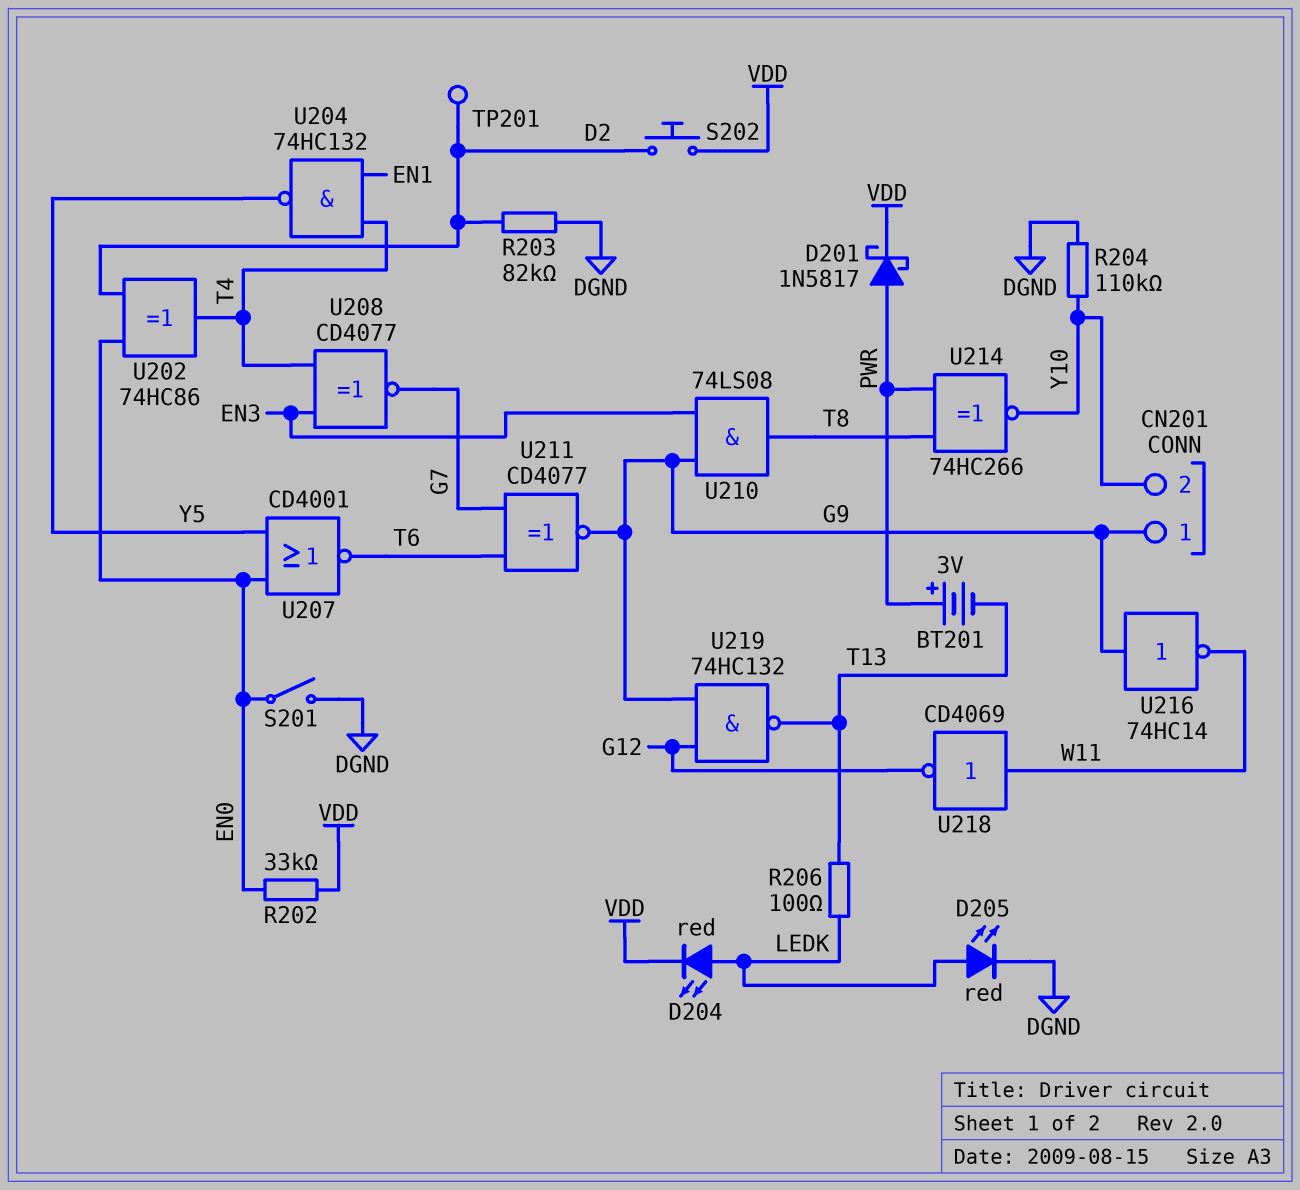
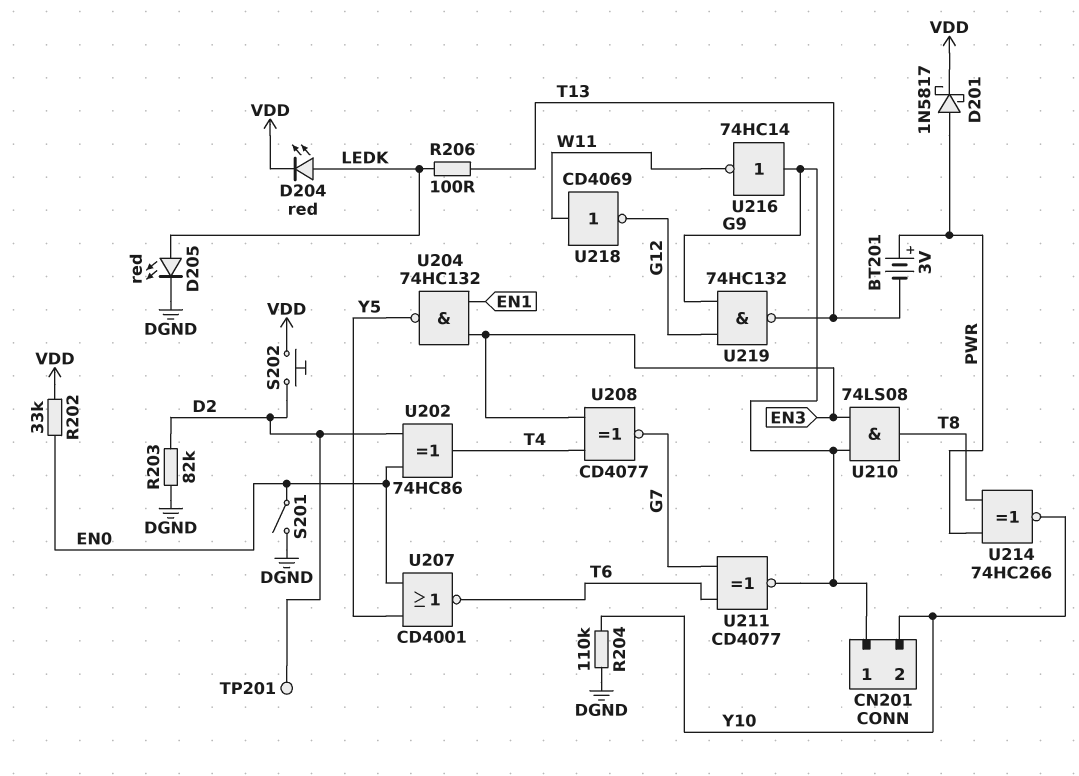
U204: NAND 74HC132 (in EN1, in T4, out Y5) -> NAND 74HC132 (in EN1, in EN3, out Y5)

